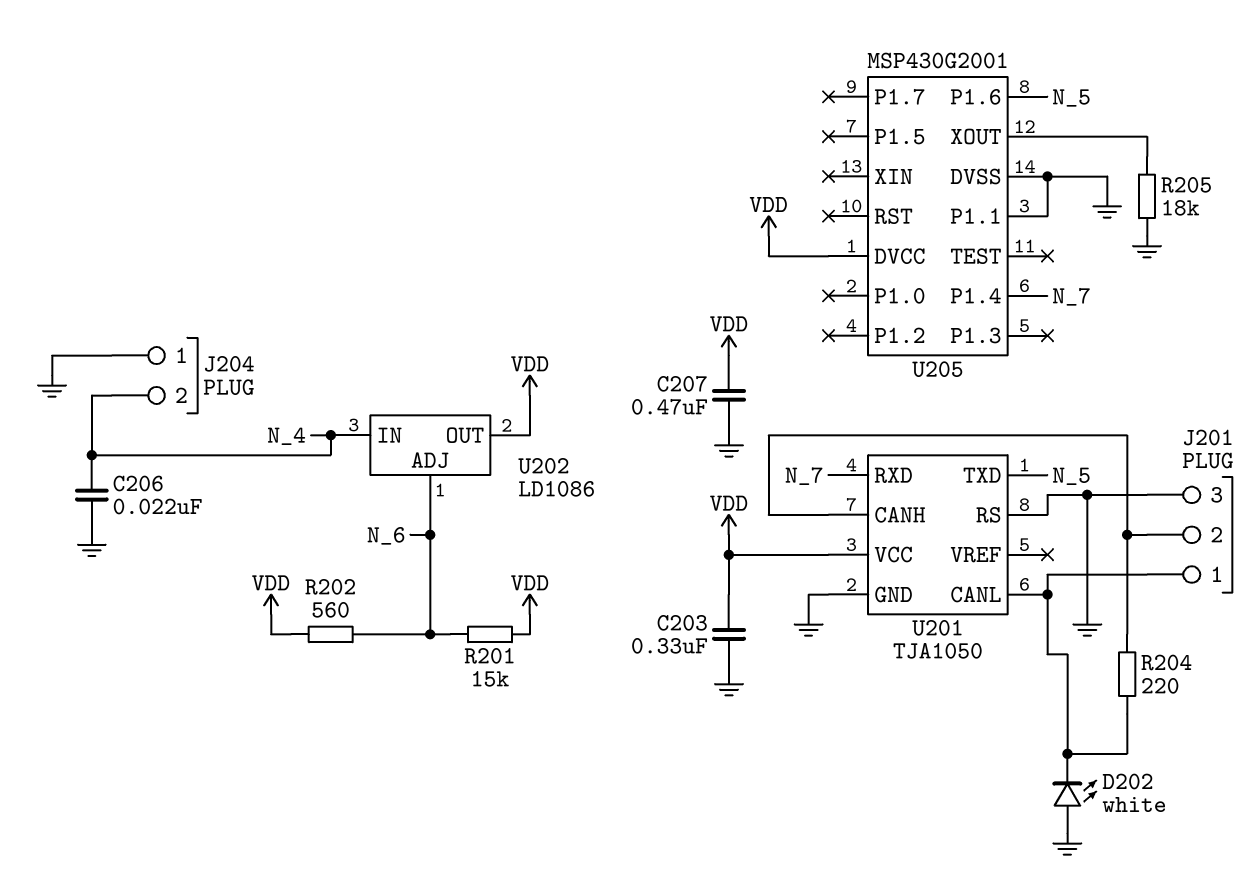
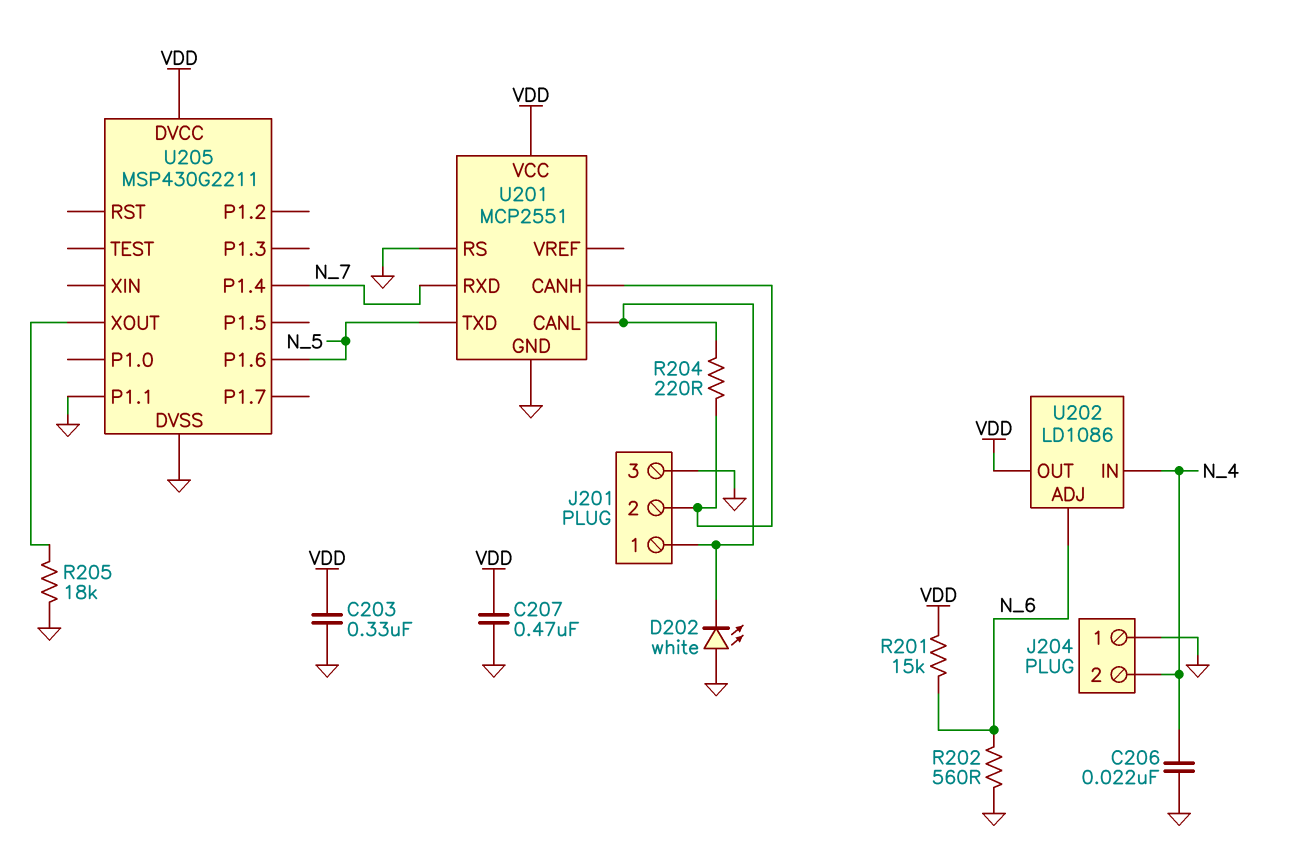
R202: 560 (N_6, VDD) -> 560 (GND, N_6)
U201: TJA1050 -> MCP2551
U205: MSP430G2001 -> MSP430G2211

